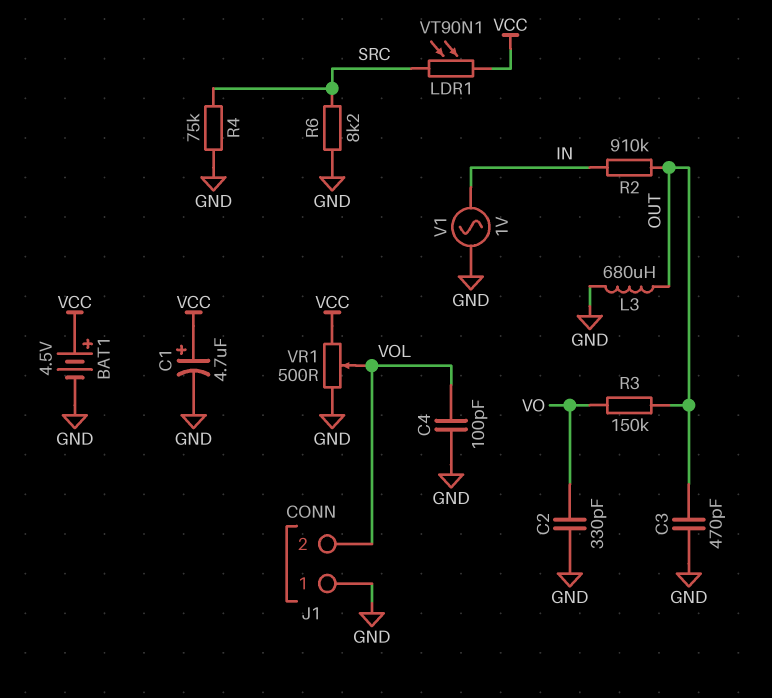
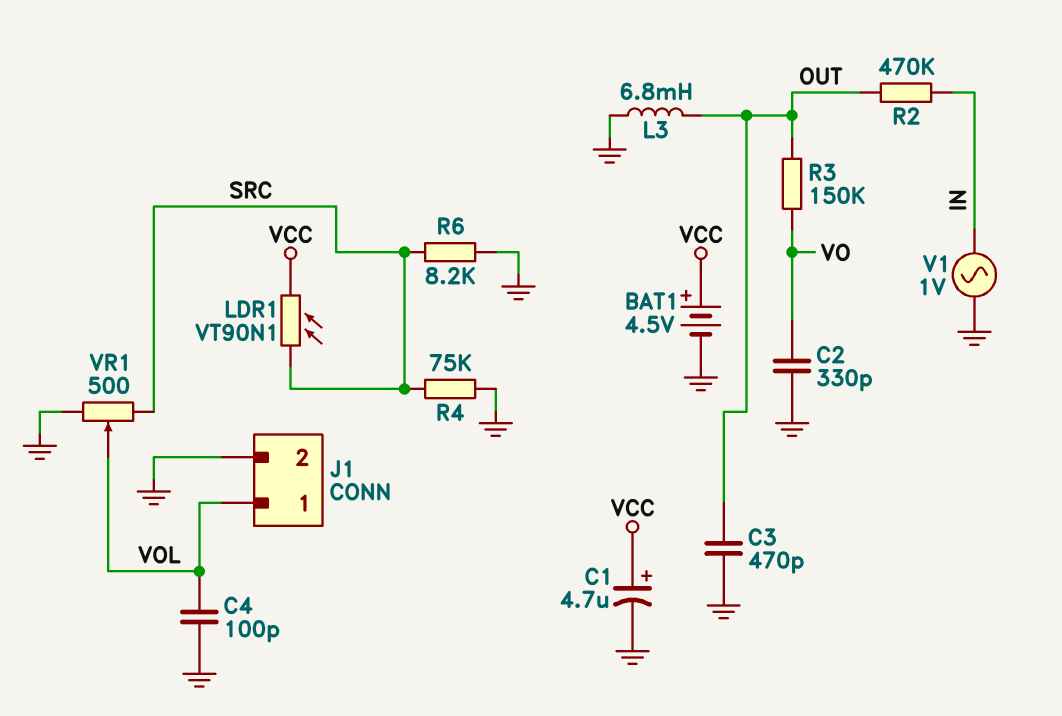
J1 pin 1: GND -> VOL
J1 pin 2: VOL -> GND
L3: 680uH (GND, OUT) -> 6.8mH (GND, OUT)
R2: 910k (IN, OUT) -> 470k (IN, OUT)
VR1: 500 (GND, VCC, wiper VOL) -> 500 (GND, SRC, wiper VOL)

